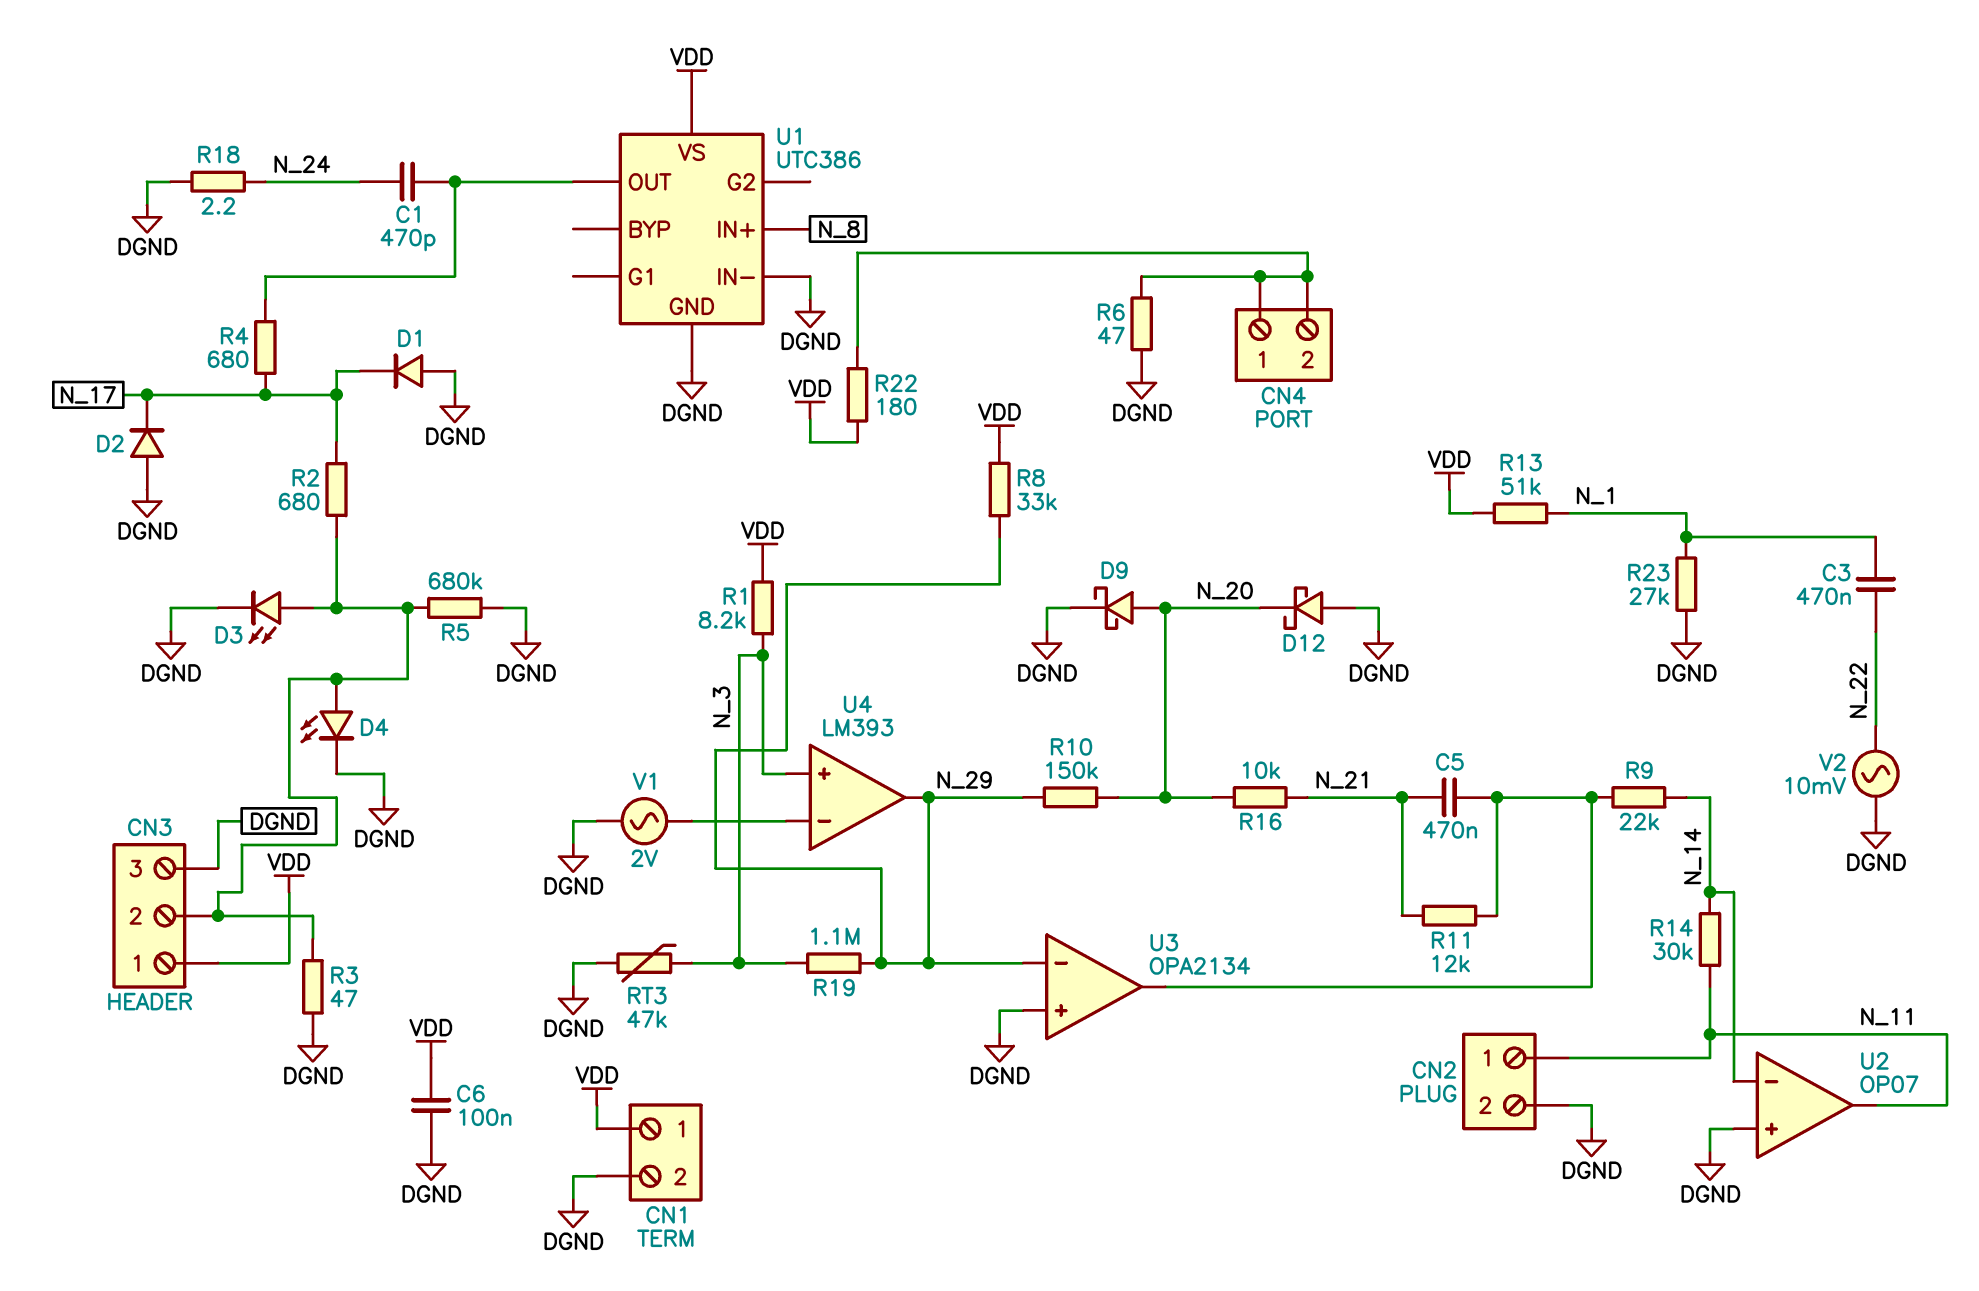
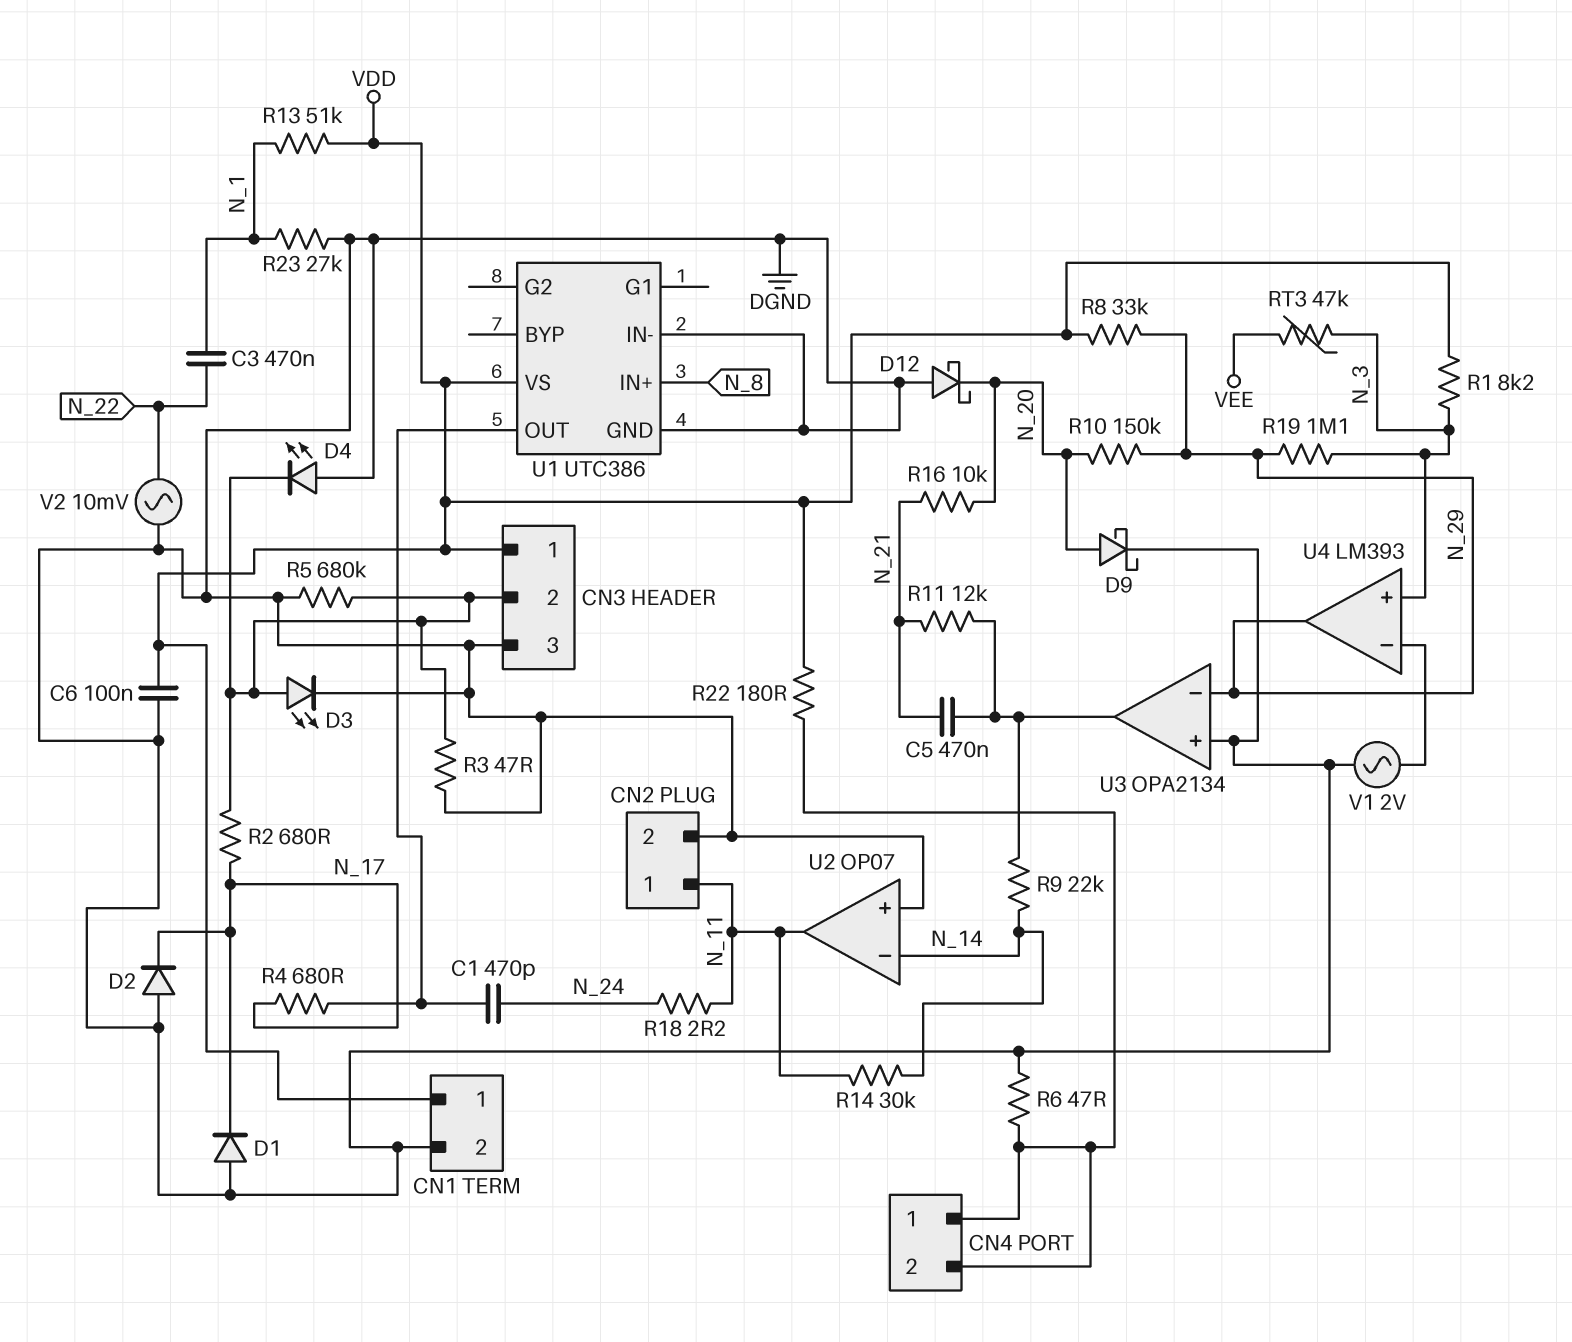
D4: LED (A CN3/2, K DGND) -> LED (A DGND, K CN3/2)
R18: 2.2 (DGND, N_24) -> 2.2 (N_11, N_24)
RT3: 47k (DGND, N_3) -> 47k (N_3, VEE)

